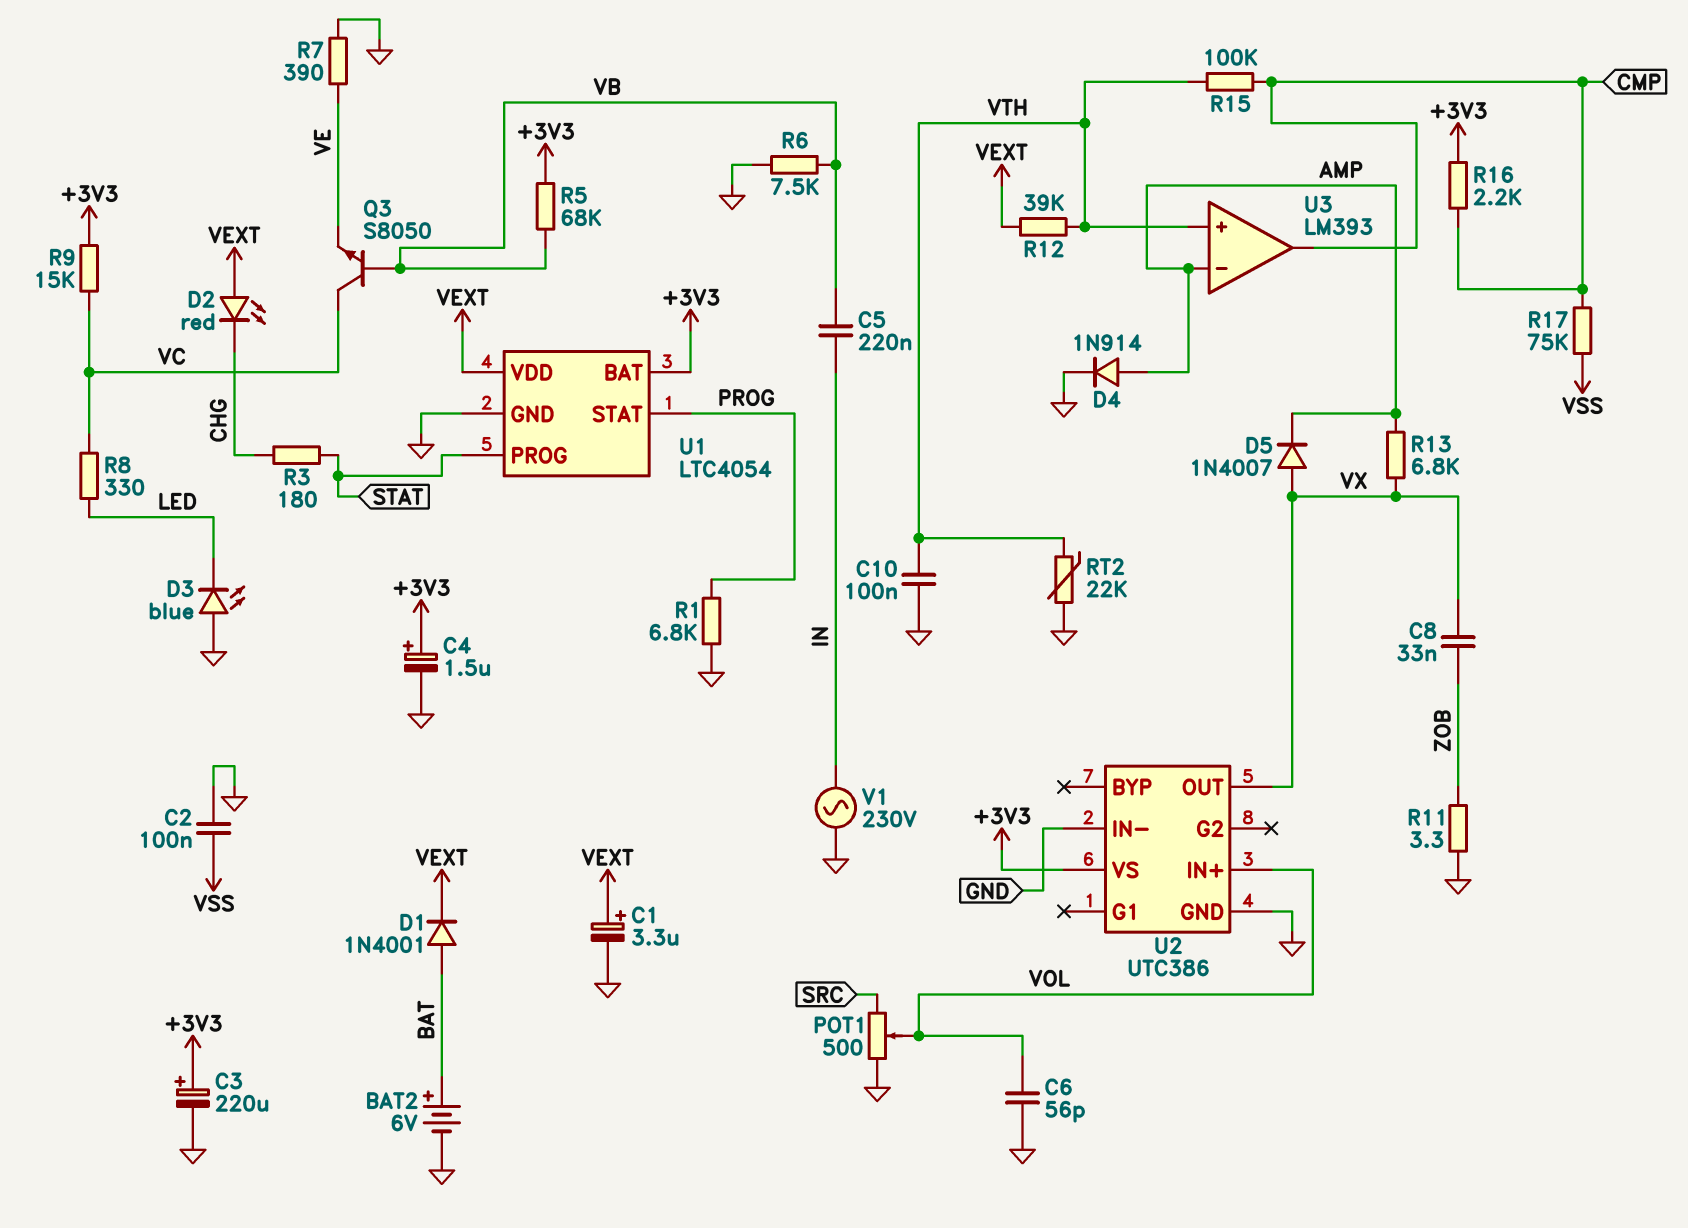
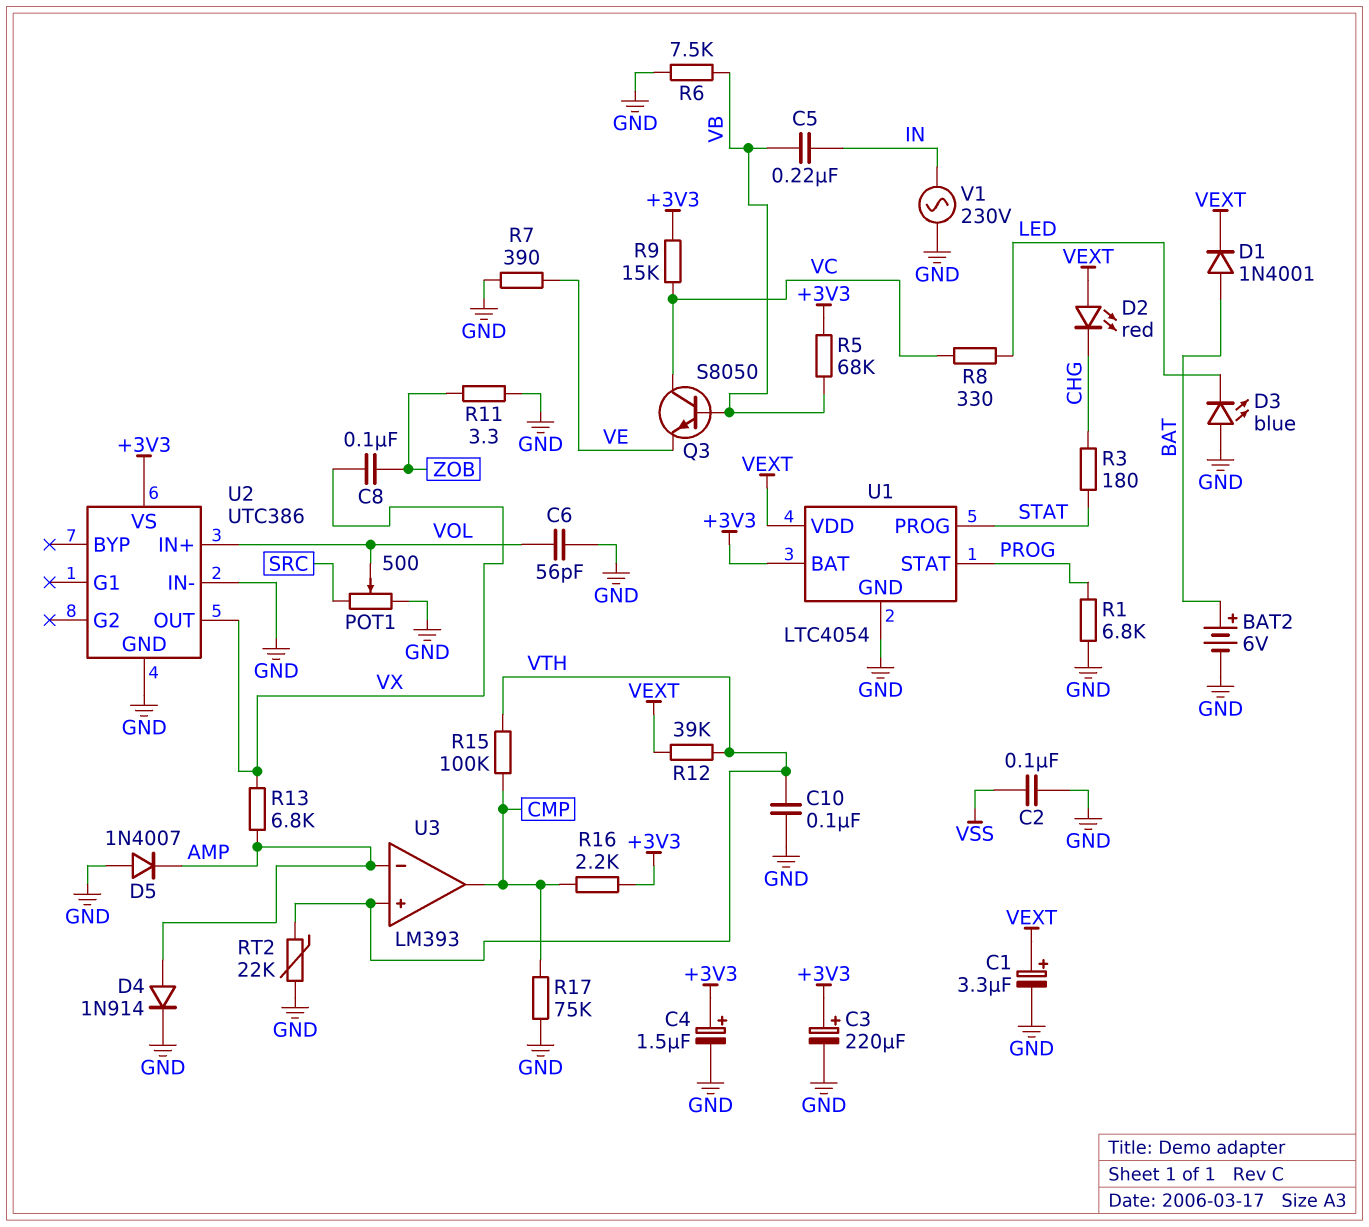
C8: 33nF (VX, ZOB) -> 100nF (VX, ZOB)
D5: diode 1N4007 (A VX, K AMP) -> diode 1N4007 (A GND, K AMP)
R17: 75k (CMP, VSS) -> 75k (CMP, GND)

